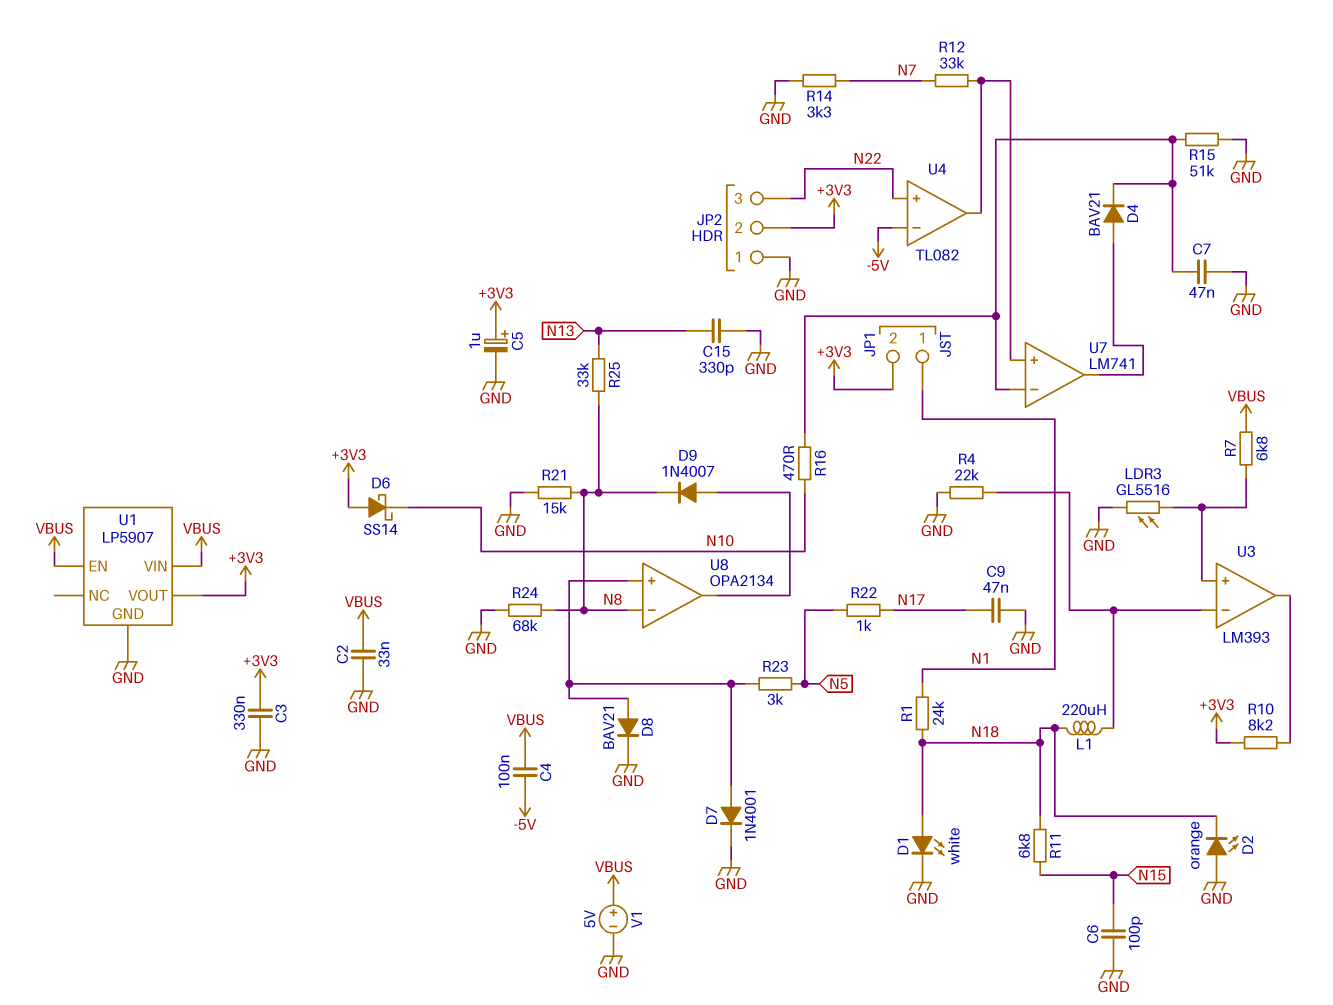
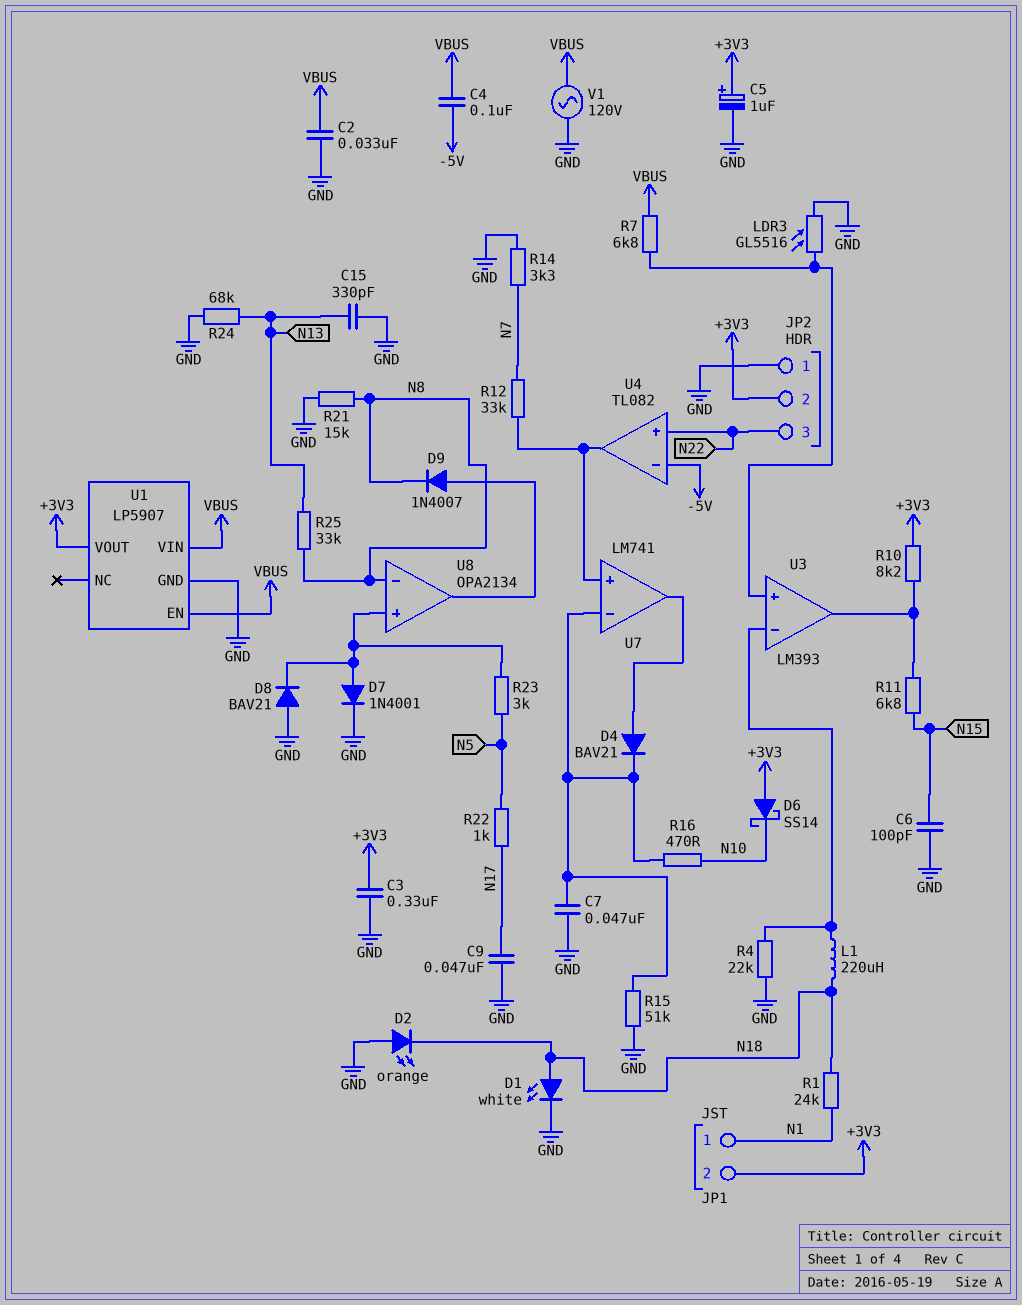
D8: diode BAV21 (A U8/in+, K GND) -> diode BAV21 (A GND, K U8/in+)
R11: 6.8k (N15, N18) -> 6.8k (N15, U3/out)
R24: 68k (GND, N8) -> 68k (GND, N13)
V1: 5V (plus VBUS, minus GND) -> AC 120V (GND, VBUS)

